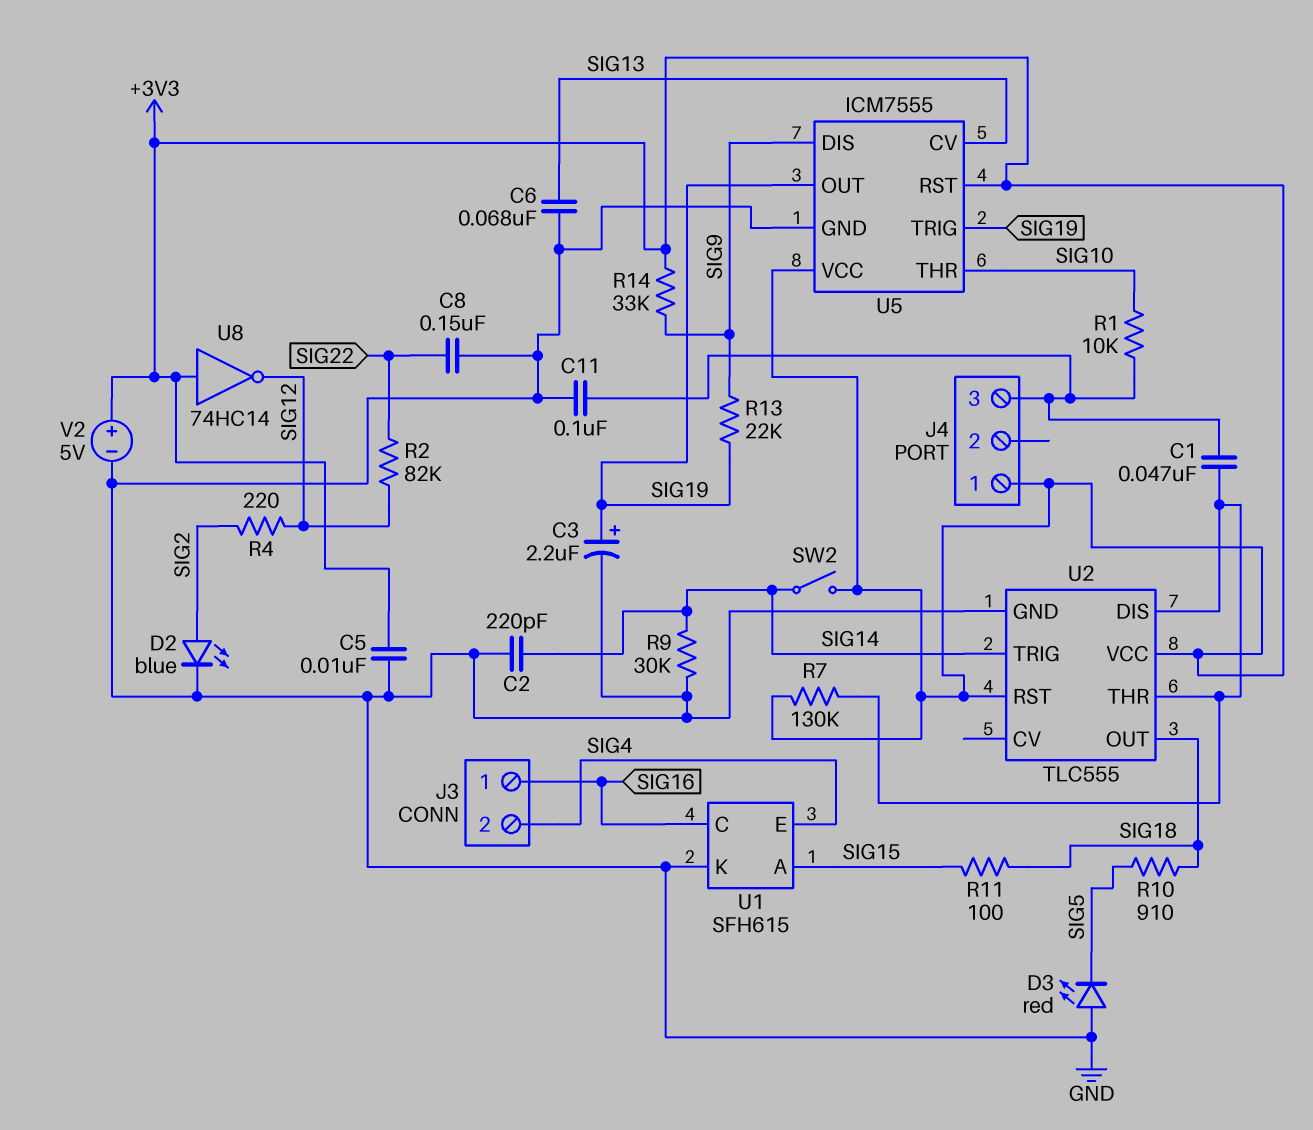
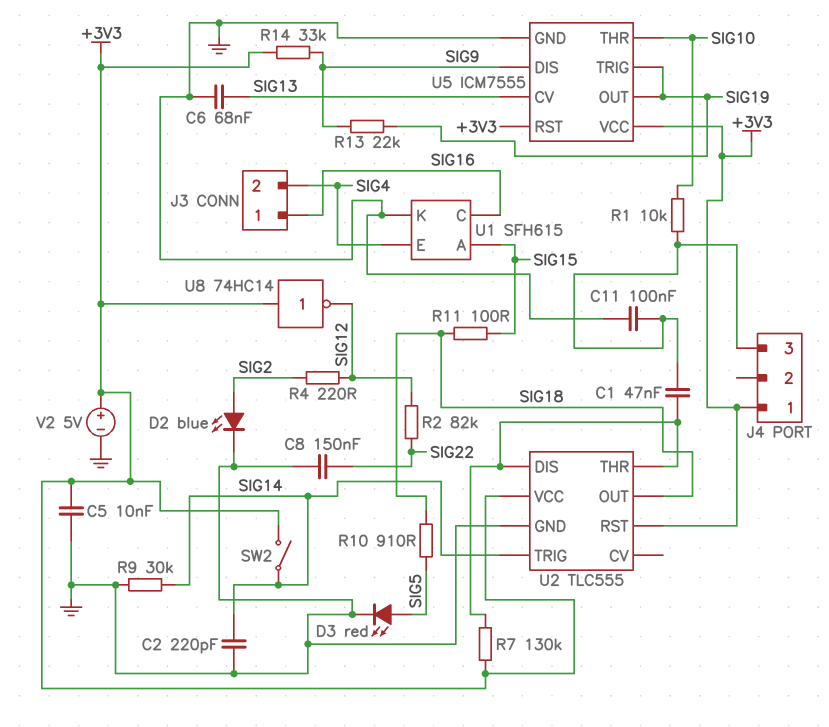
C3: 2.2uF (plus SIG19, minus GND) -> none
D3: LED red (A GND, K SIG5) -> LED red (A SIG5, K GND)

